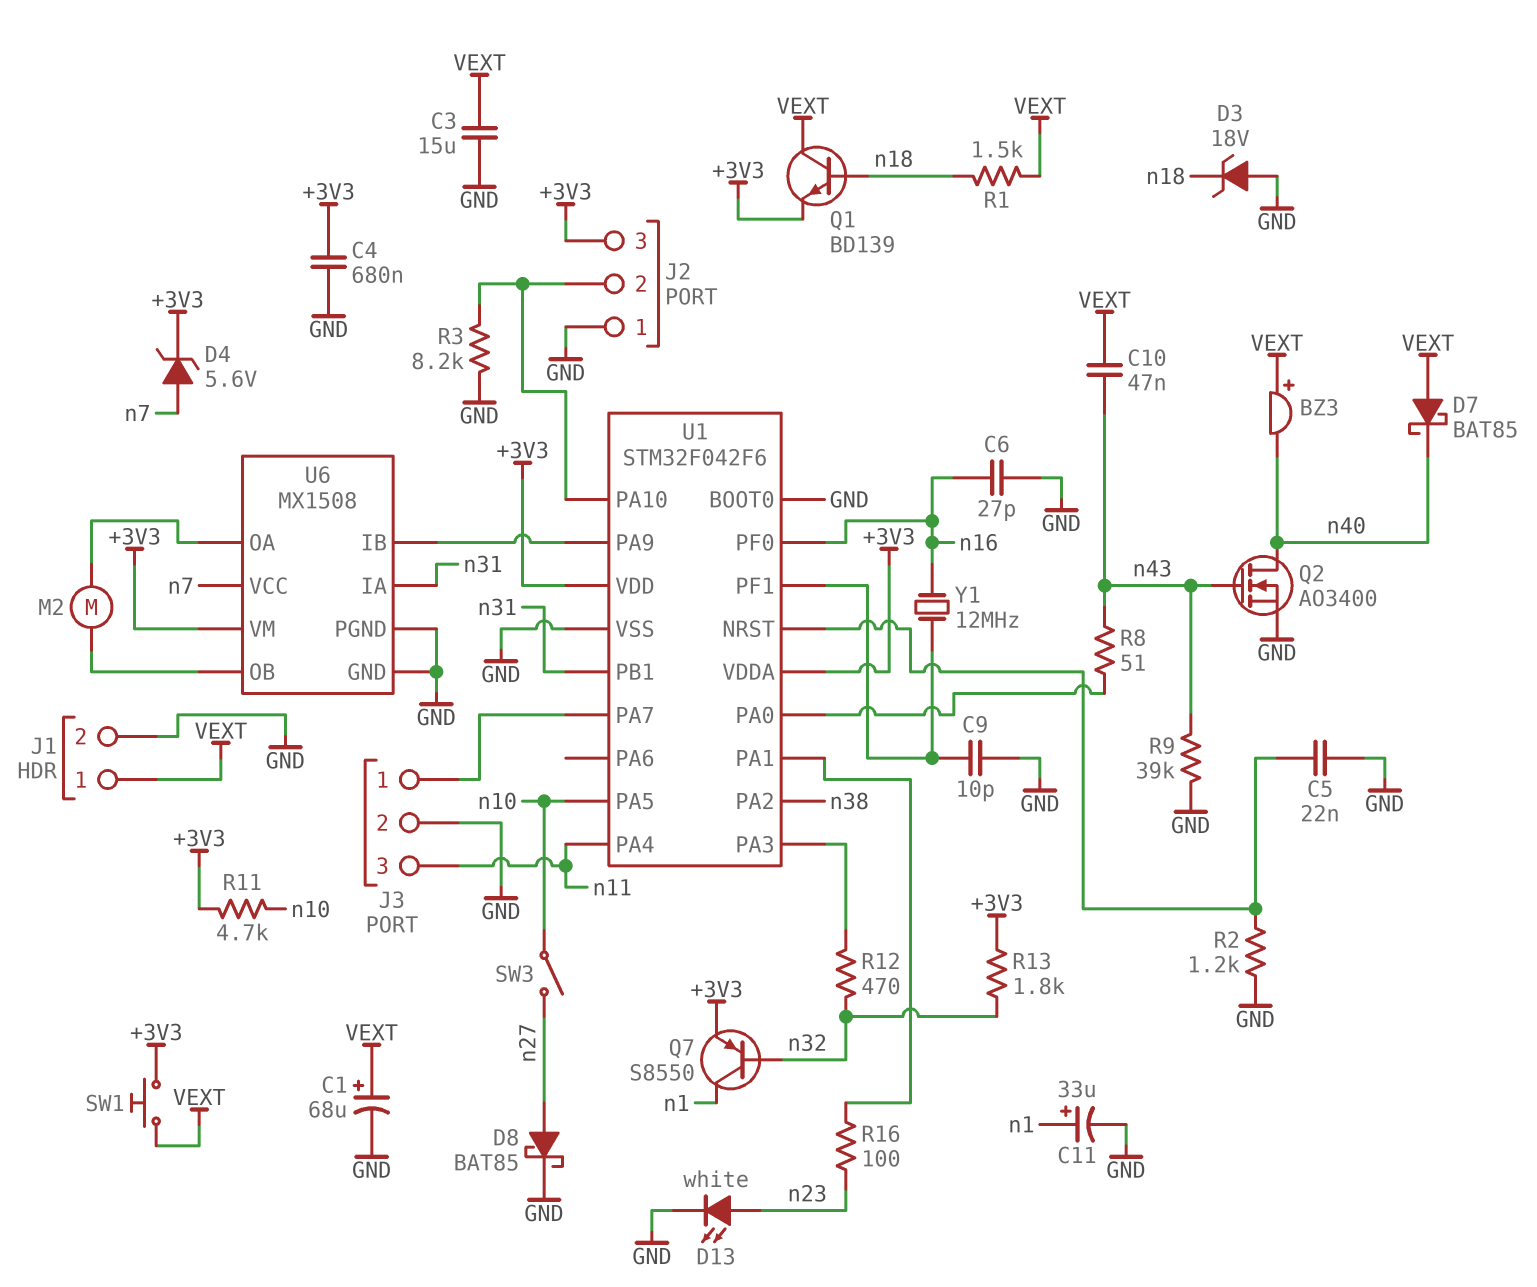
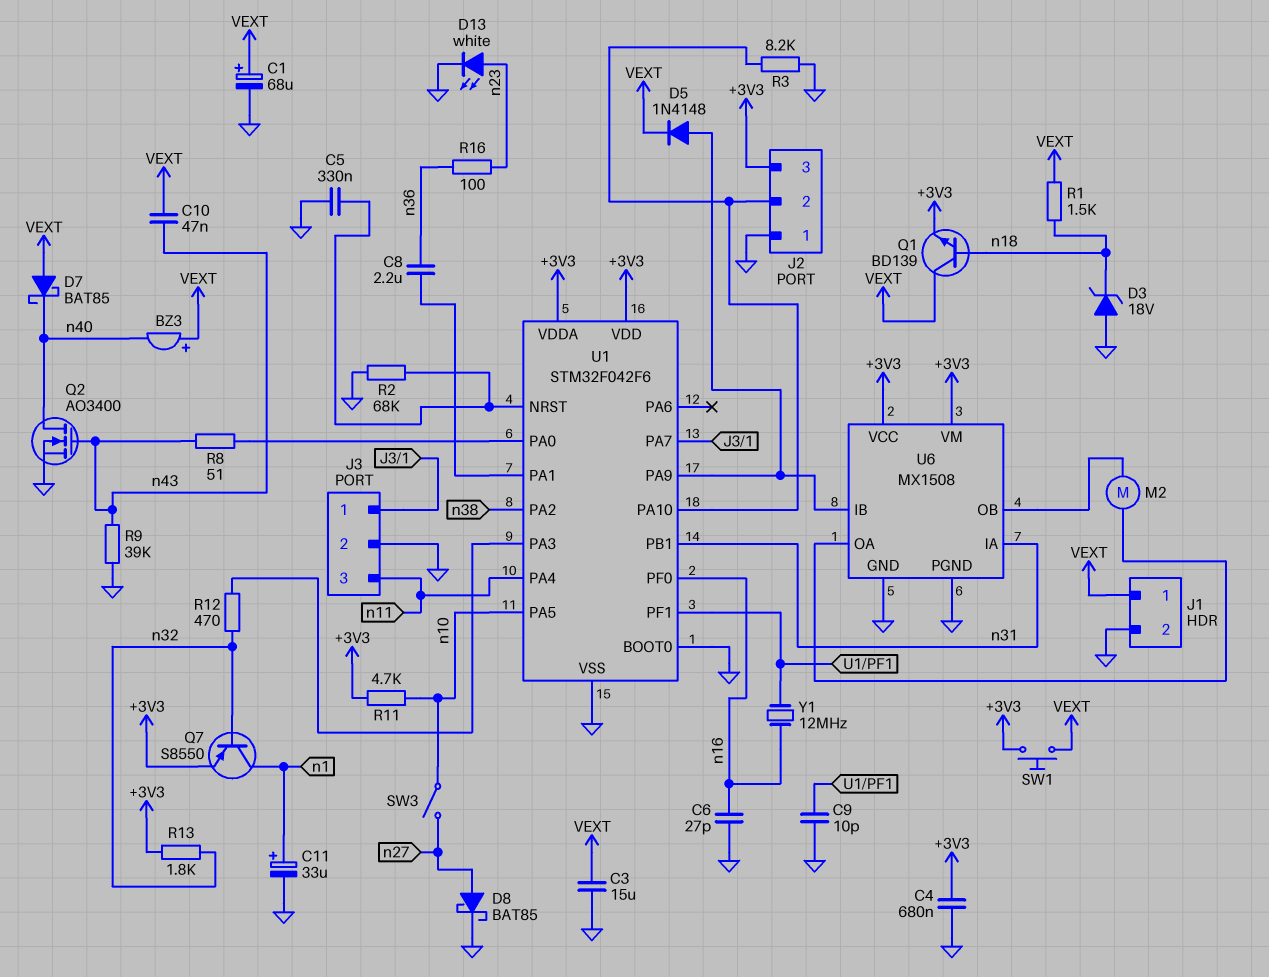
C5: 22nF (GND, U1/NRST) -> 330nF (GND, U1/NRST)
C8: none -> 2.2uF (U1/PA1, n36)
D4: zener 5.6V (A n7, K +3V3) -> none
D5: none -> diode 1N4148 (A U1/PA9, K VEXT)
R2: 1.2k (GND, U1/NRST) -> 68k (GND, U1/NRST)
R16: 100 (U1/PA1, n23) -> 100 (n23, n36)
U6 pin VCC: n7 -> +3V3

